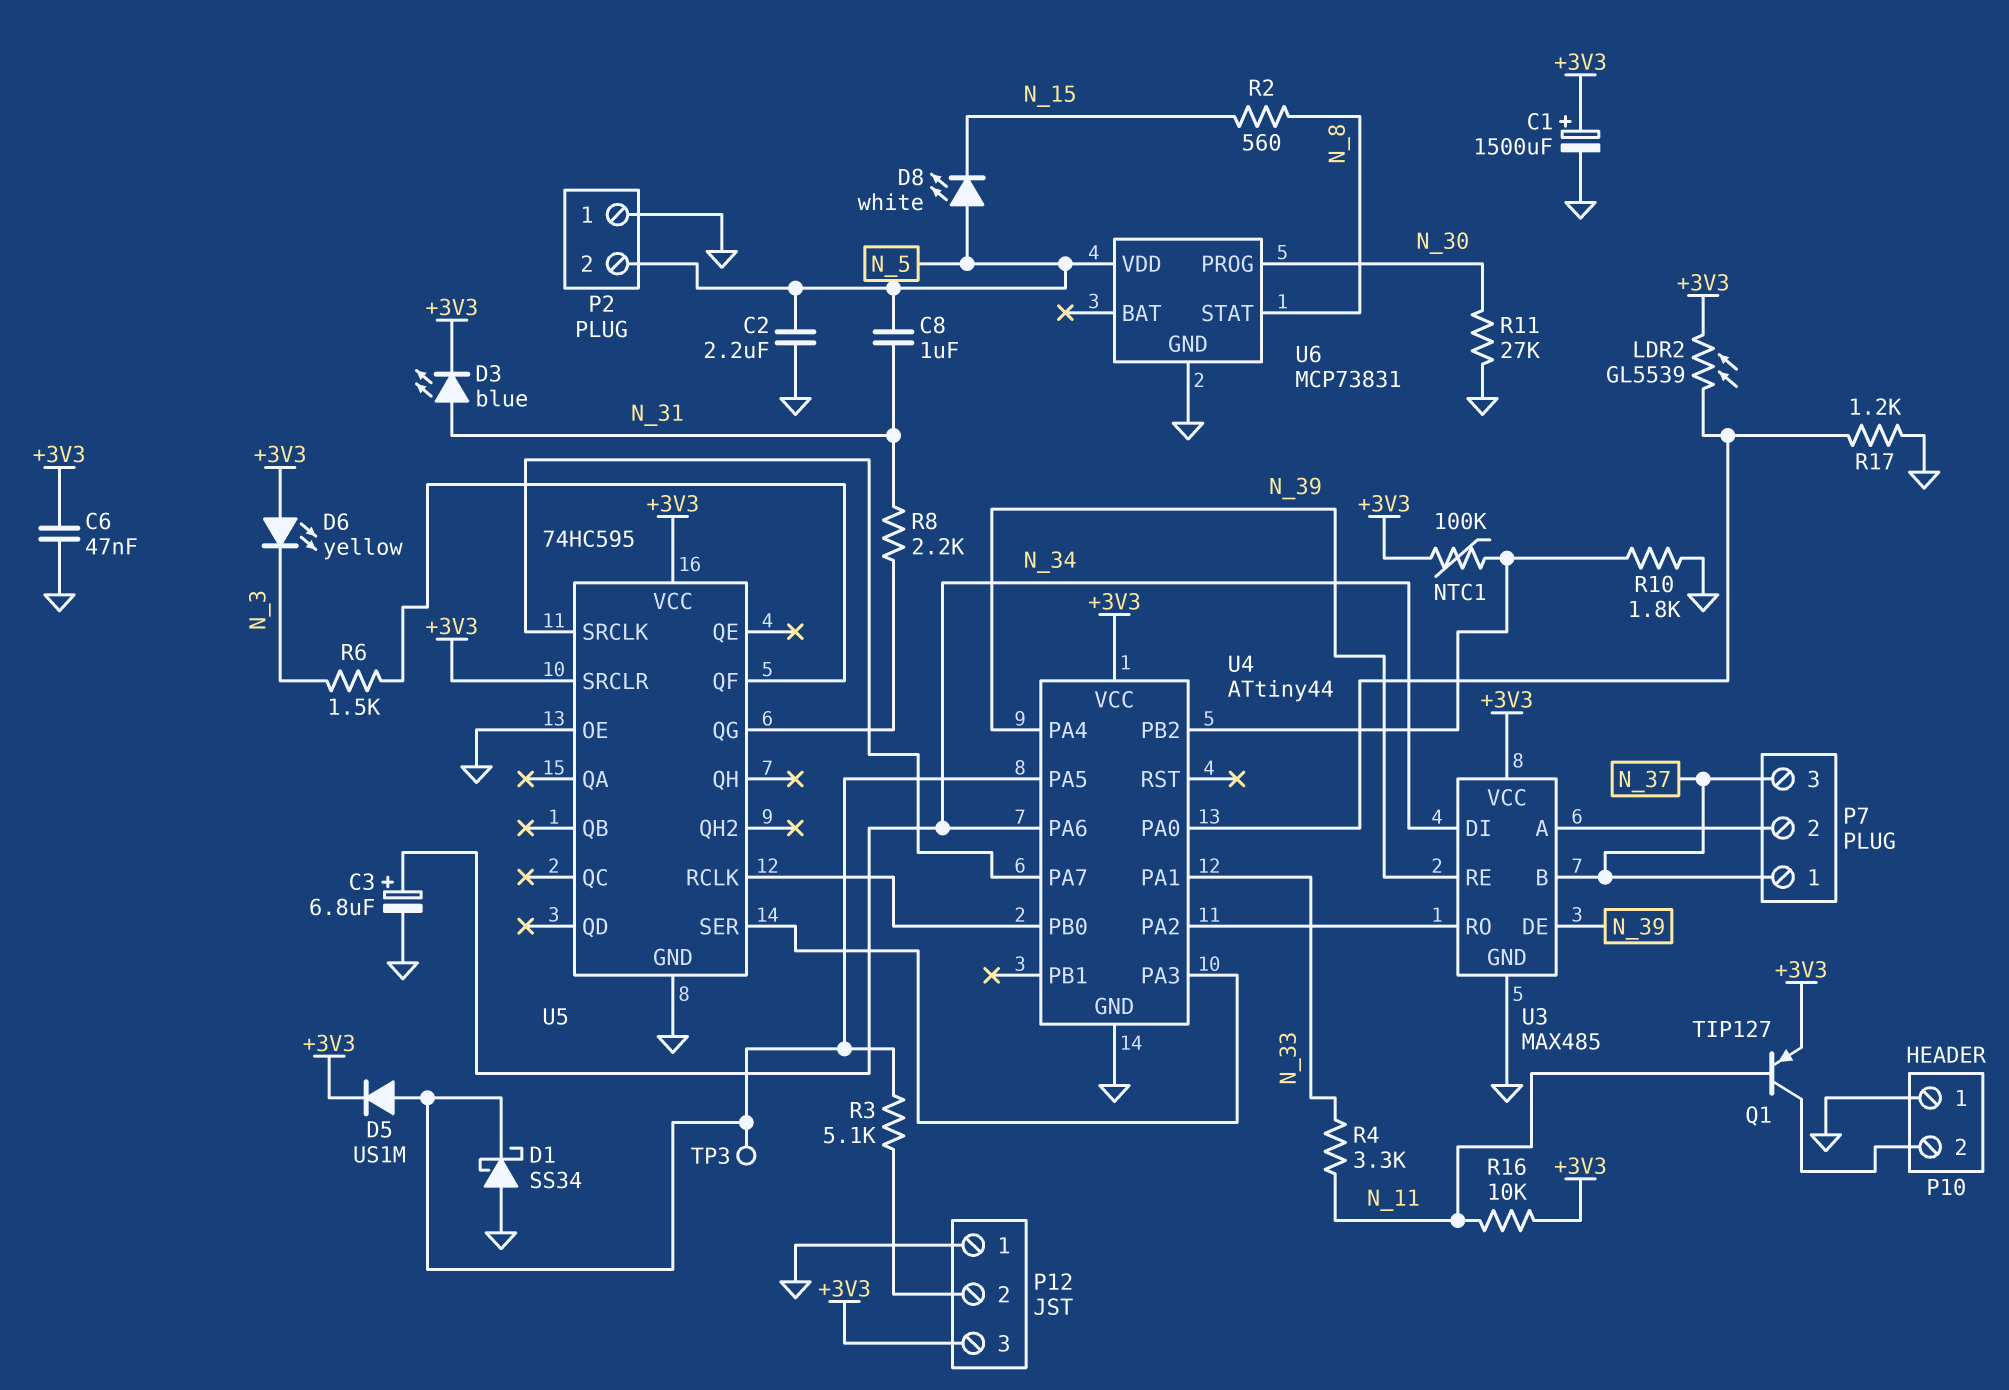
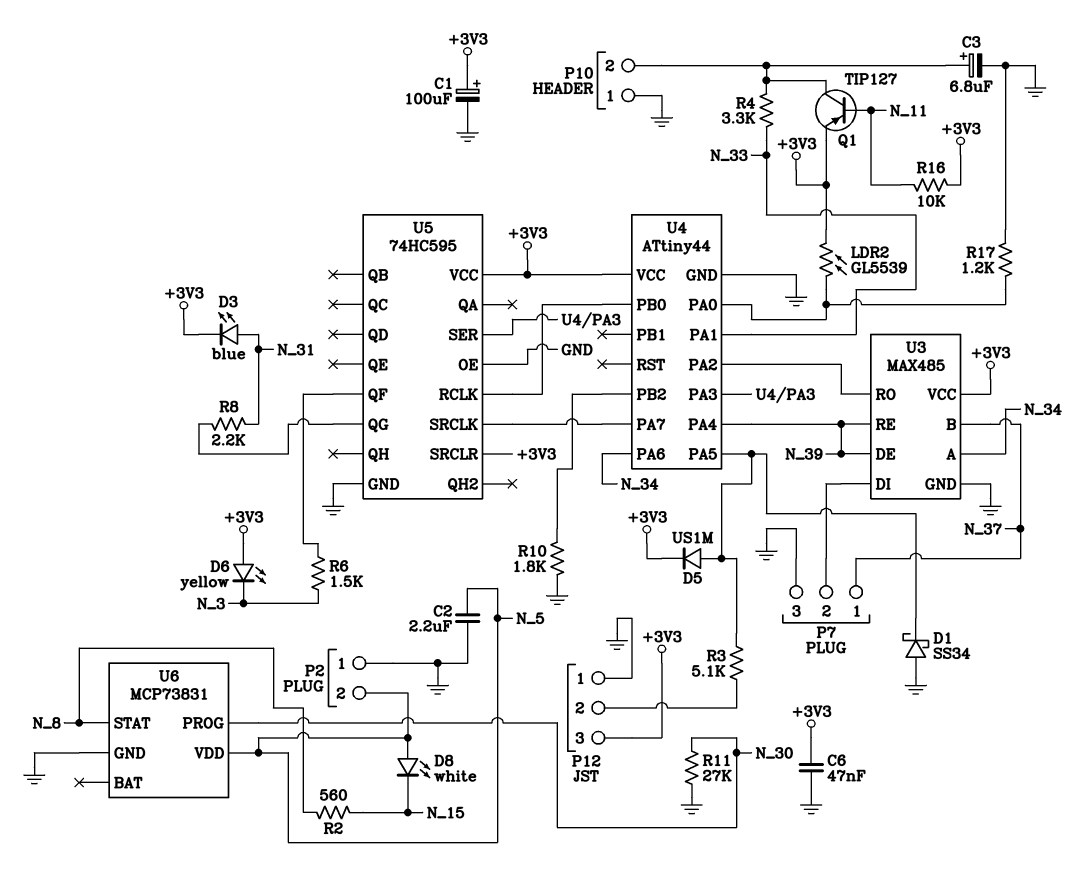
C1: 1500uF (plus +3V3, minus GND) -> 100uF (plus +3V3, minus GND)
C3: 6.8uF (plus N_34, minus GND) -> 6.8uF (plus P10/2, minus GND)
C8: 1uF (N_5, N_31) -> none
NTC1: 100k (+3V3, U4/PB2) -> none
P7 pin 3: N_37 -> GND
R4: 3.3k (N_11, N_33) -> 3.3k (N_33, P10/2)
TP3: test point (U4/PA5) -> none
U3 pin A: P7/2 -> N_34
U3 pin DI: N_34 -> P7/2

